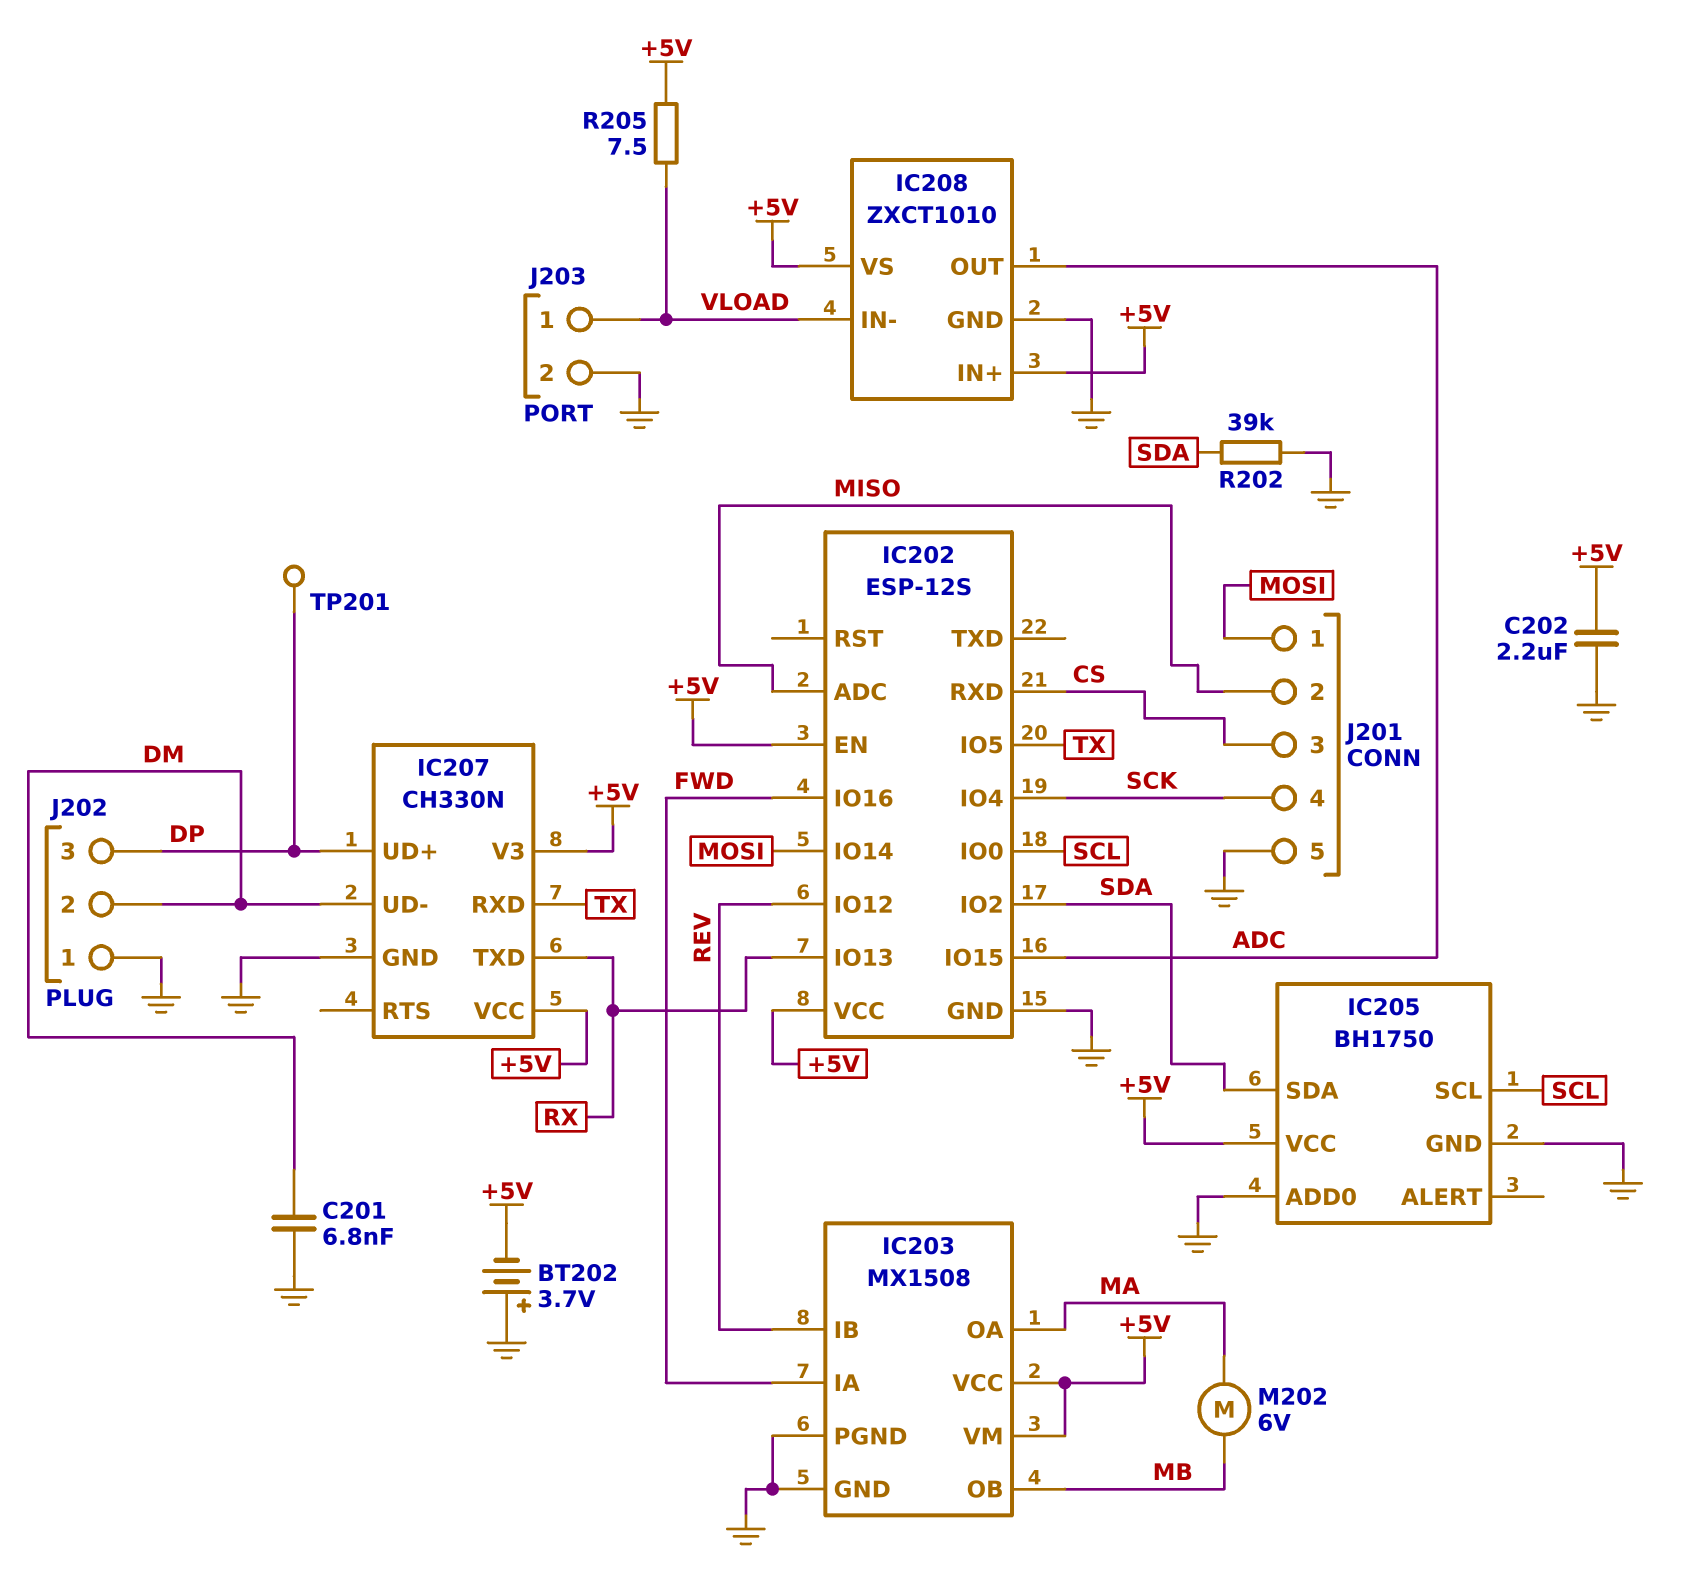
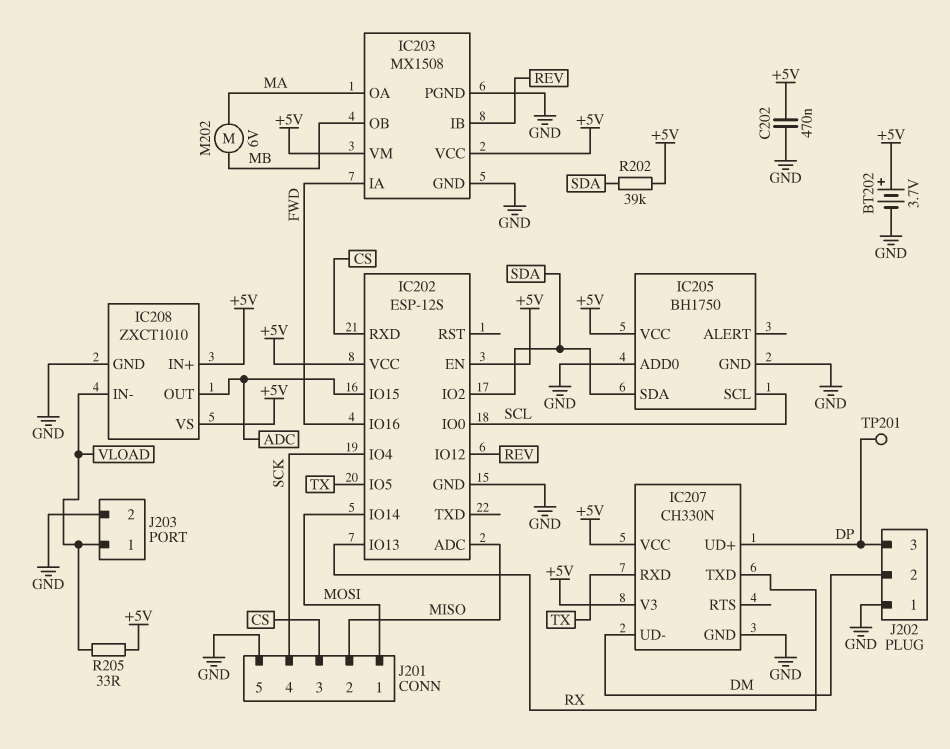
BT202: 3.7V (plus GND, minus +5V) -> 3.7V (plus +5V, minus GND)
C201: 6.8nF (DM, GND) -> none
C202: 2.2uF (+5V, GND) -> 470nF (+5V, GND)
R202: 39k (GND, SDA) -> 39k (+5V, SDA)
R205: 7.5 (+5V, VLOAD) -> 33 (+5V, VLOAD)

